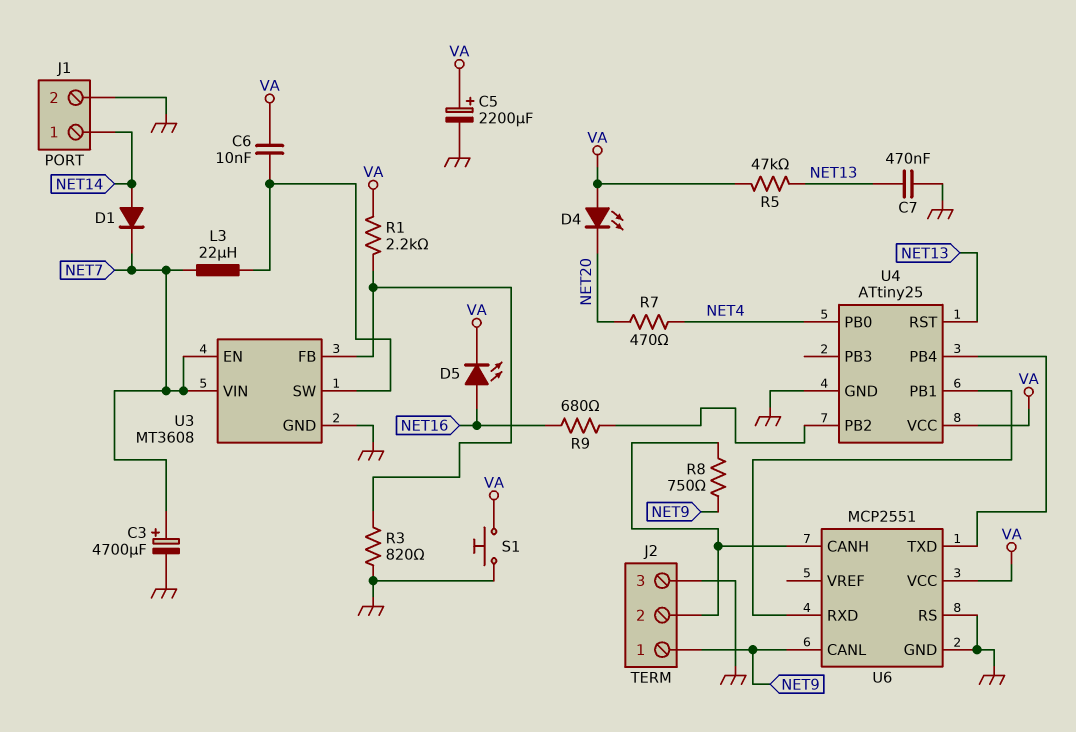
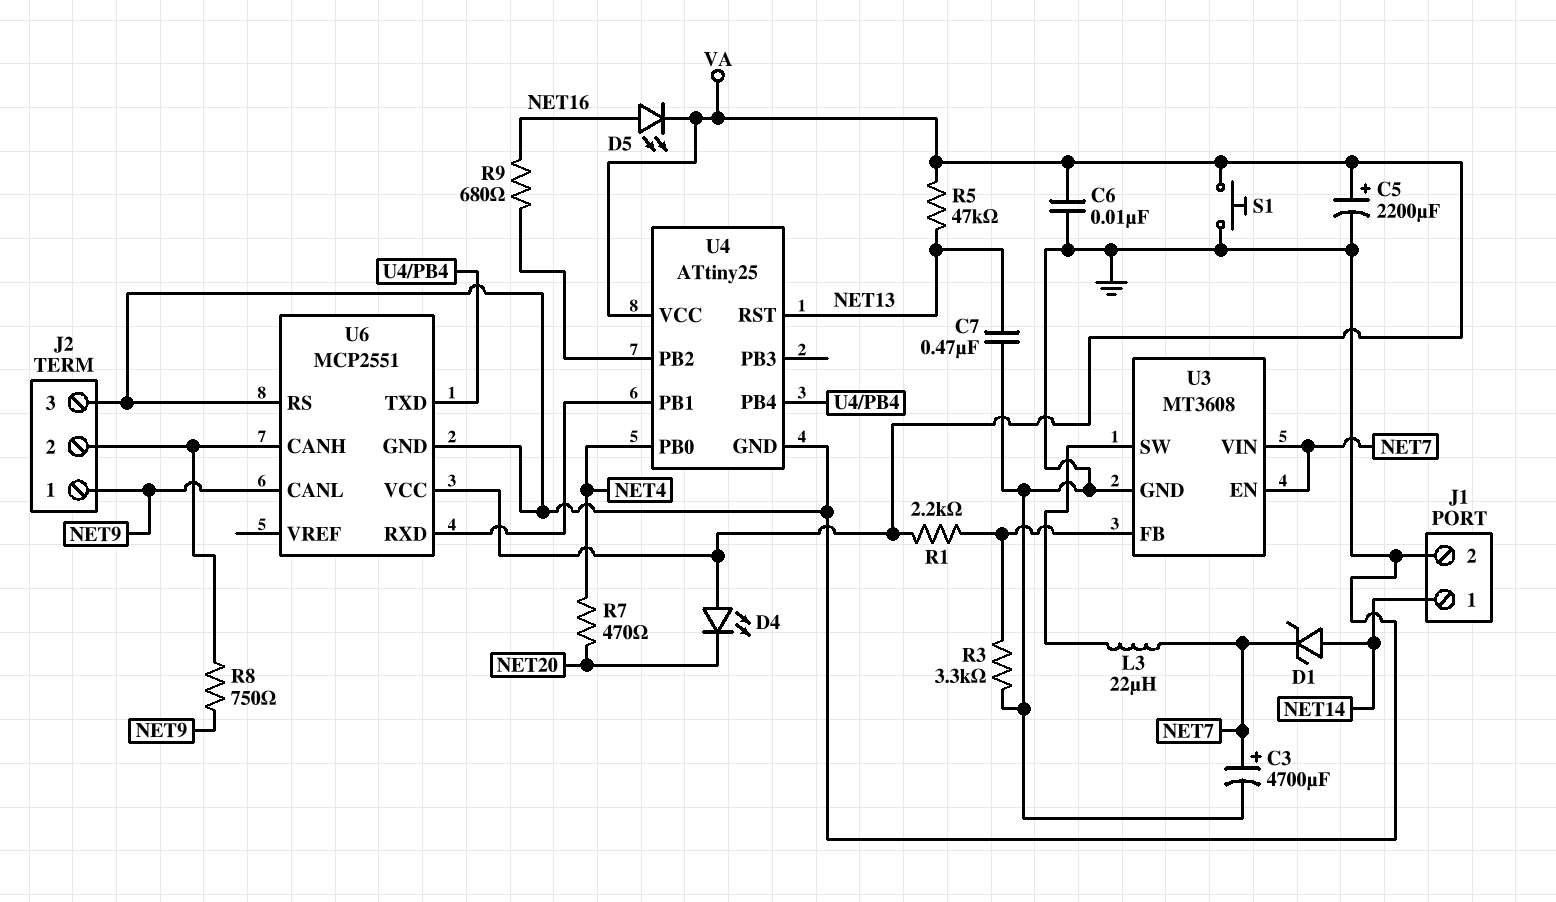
C6: 10nF (U3/SW, VA) -> 10nF (GND, VA)
D1: diode (A NET14, K NET7) -> zener (A NET14, K NET7)
R3: 820 (GND, U3/FB) -> 3.3k (GND, U3/FB)

